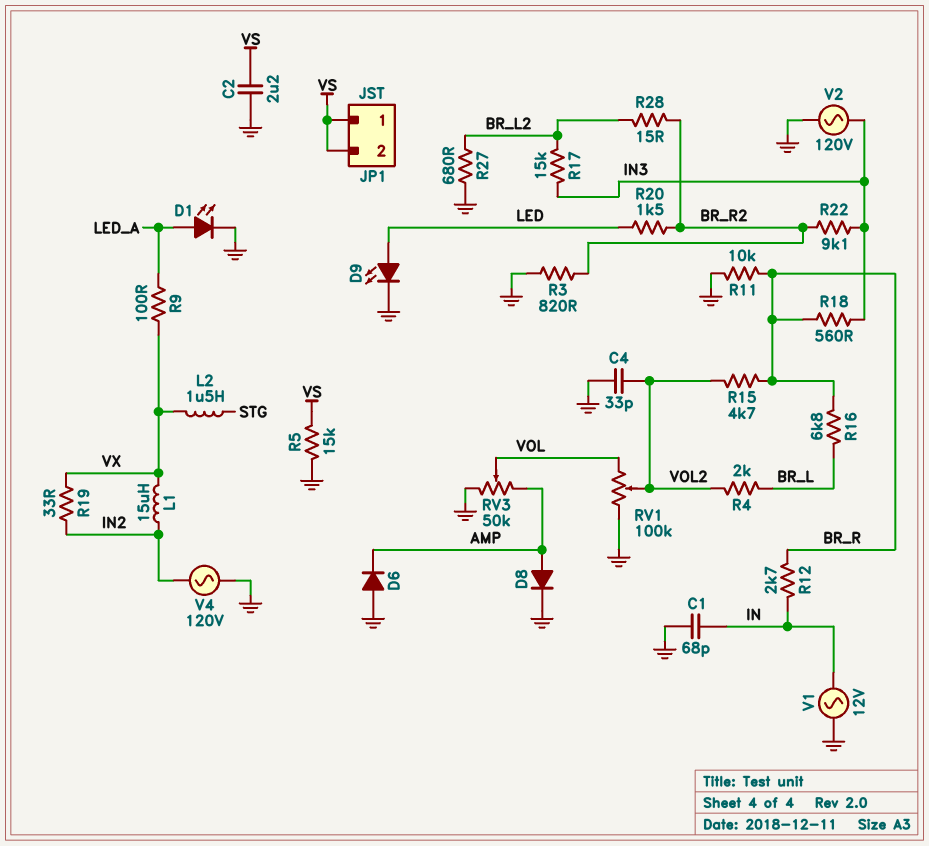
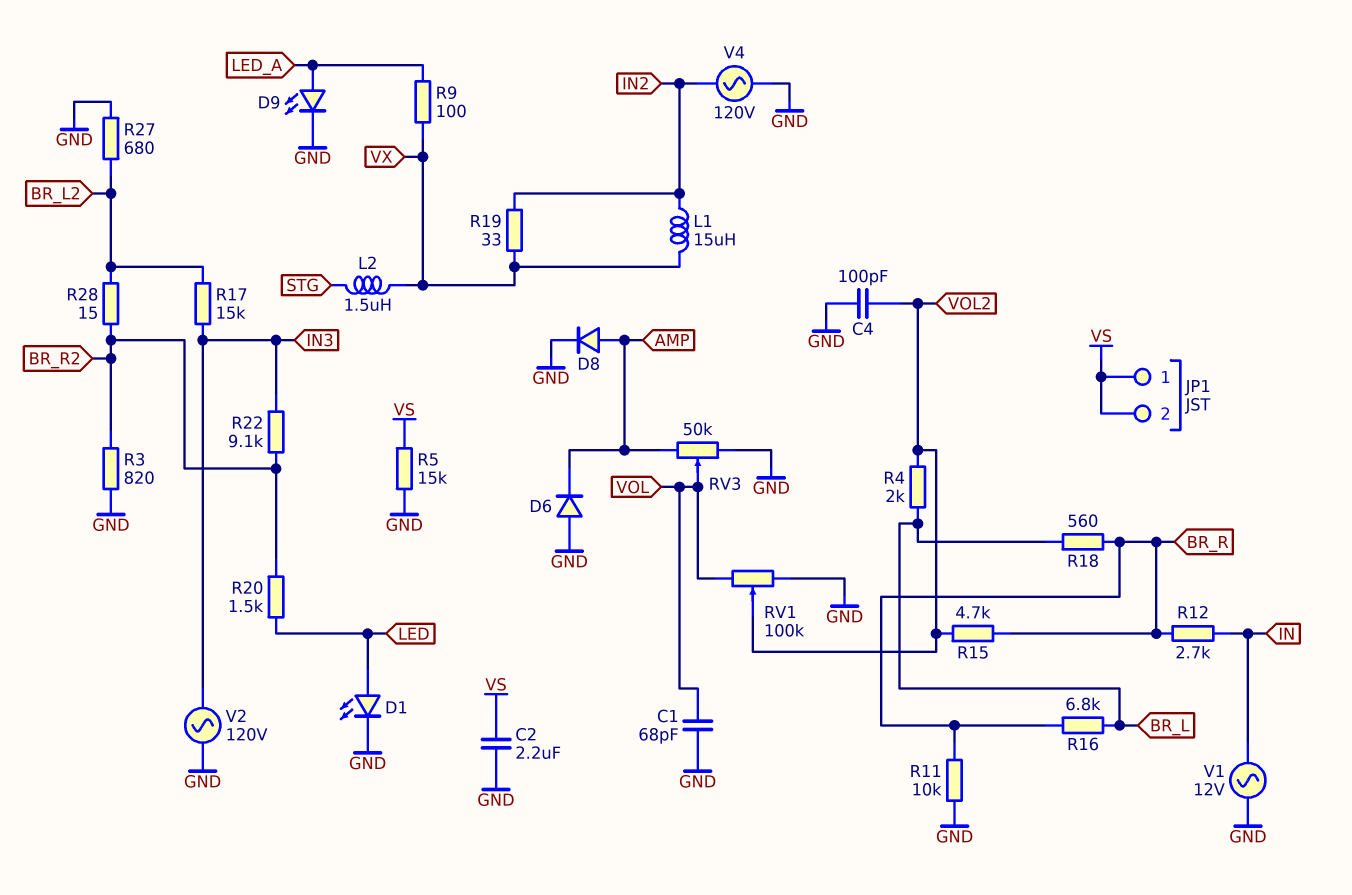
C1: 68pF (GND, IN) -> 68pF (GND, VOL)
C4: 33pF (GND, VOL2) -> 100pF (GND, VOL2)
D1: LED (A LED_A, K GND) -> LED (A LED, K GND)
D9: LED (A LED, K GND) -> LED (A LED_A, K GND)
R18: 560 (BR_R, IN3) -> 560 (BR_L, BR_R)

